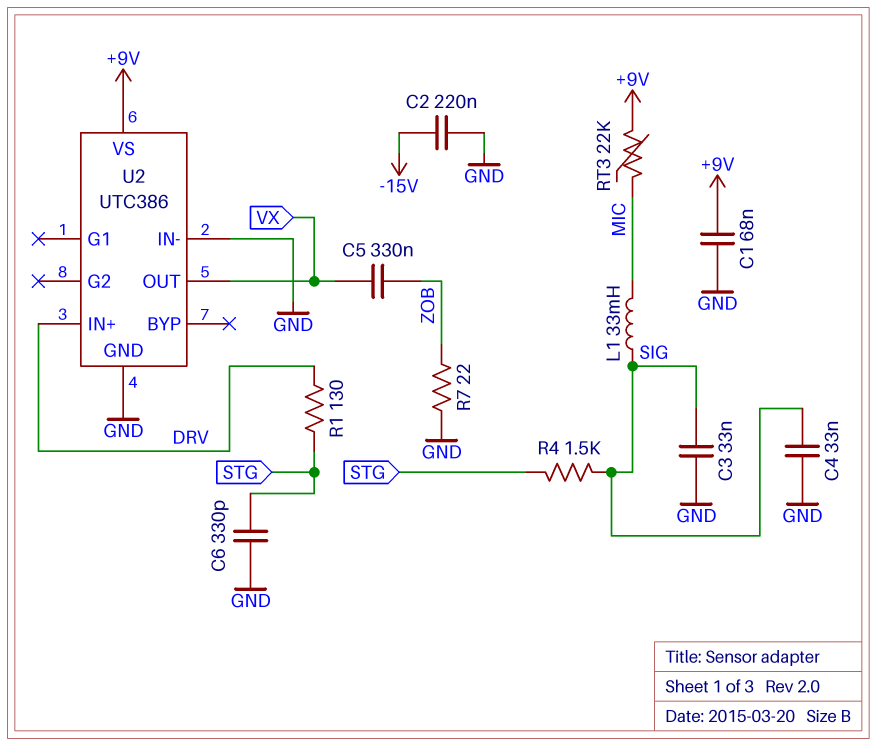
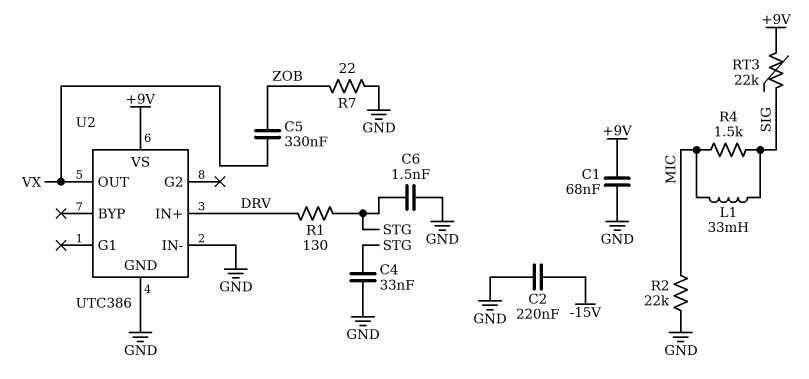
C3: 33nF (GND, SIG) -> none
C4: 33nF (GND, SIG) -> 33nF (GND, STG)
C6: 330pF (GND, STG) -> 1.5nF (GND, STG)
R2: none -> 22k (GND, MIC)
R4: 1.5k (SIG, STG) -> 1.5k (MIC, SIG)
RT3: 22k (+9V, MIC) -> 22k (+9V, SIG)

